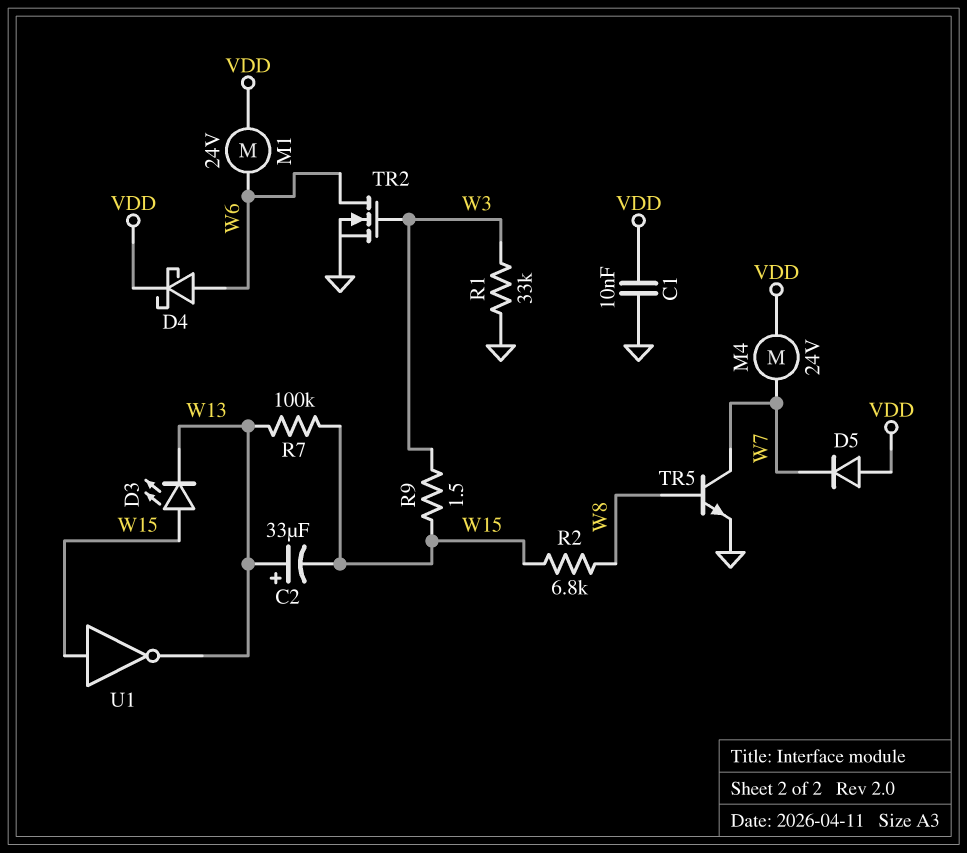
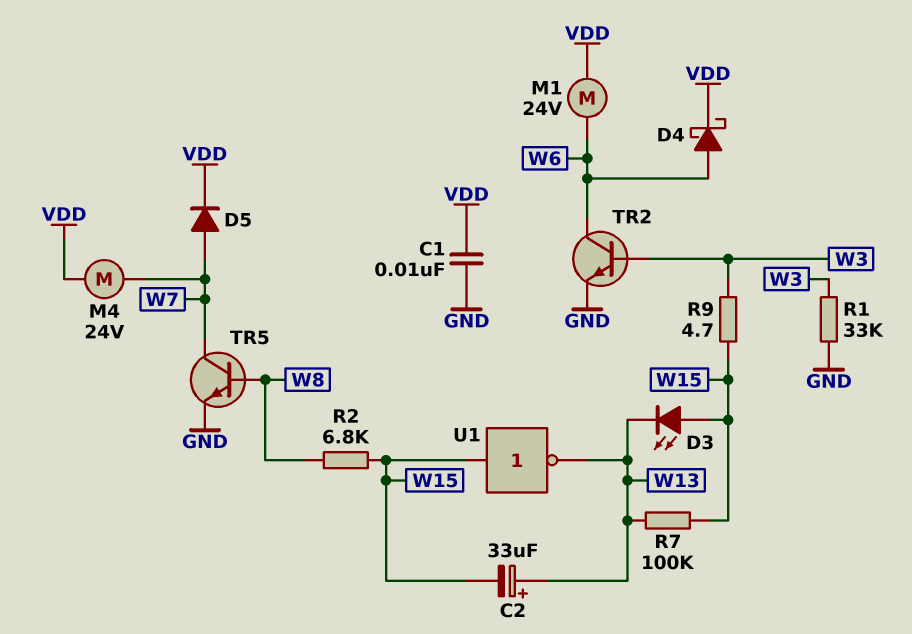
D5: diode (A VDD, K W7) -> diode (A W7, K VDD)
R9: 1.5 (W3, W15) -> 4.7 (W3, W15)
TR2: NMOS (G W3, D W6, S GND) -> NPN (B W3, C W6, E GND)

